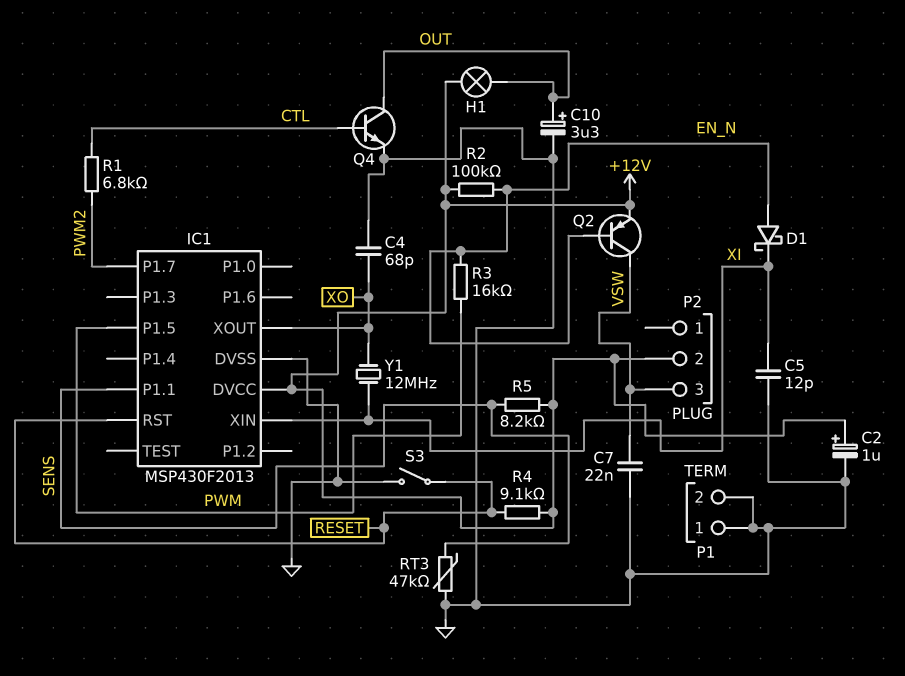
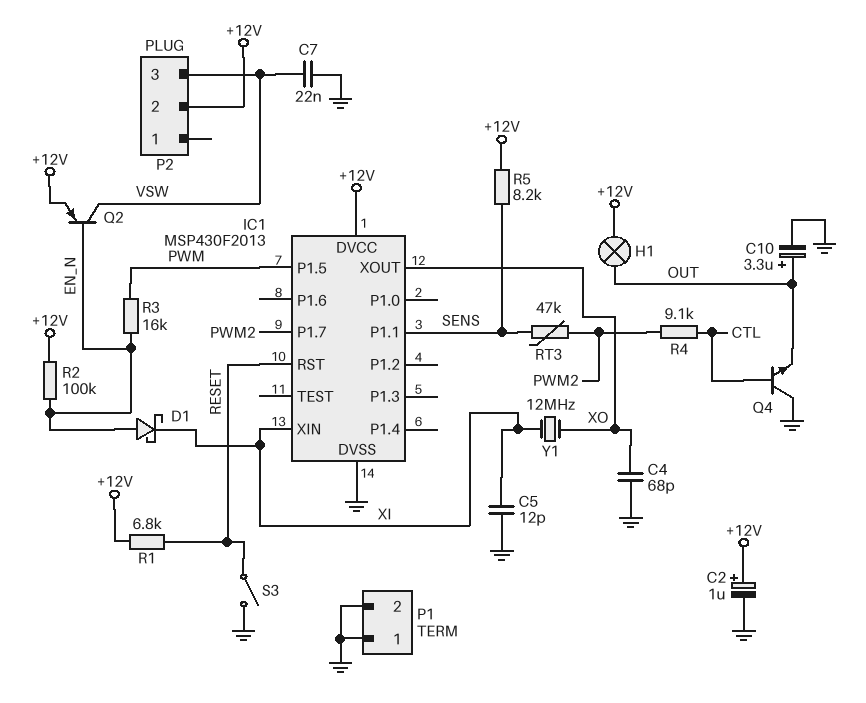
Q4: NPN (B CTL, C OUT, E GND) -> NPN (B CTL, C GND, E OUT)
R1: 6.8k (CTL, PWM2) -> 6.8k (+12V, RESET)
R4: 9.1k (+12V, RESET) -> 9.1k (CTL, PWM2)
RT3: 47k (GND, SENS) -> 47k (PWM2, SENS)

